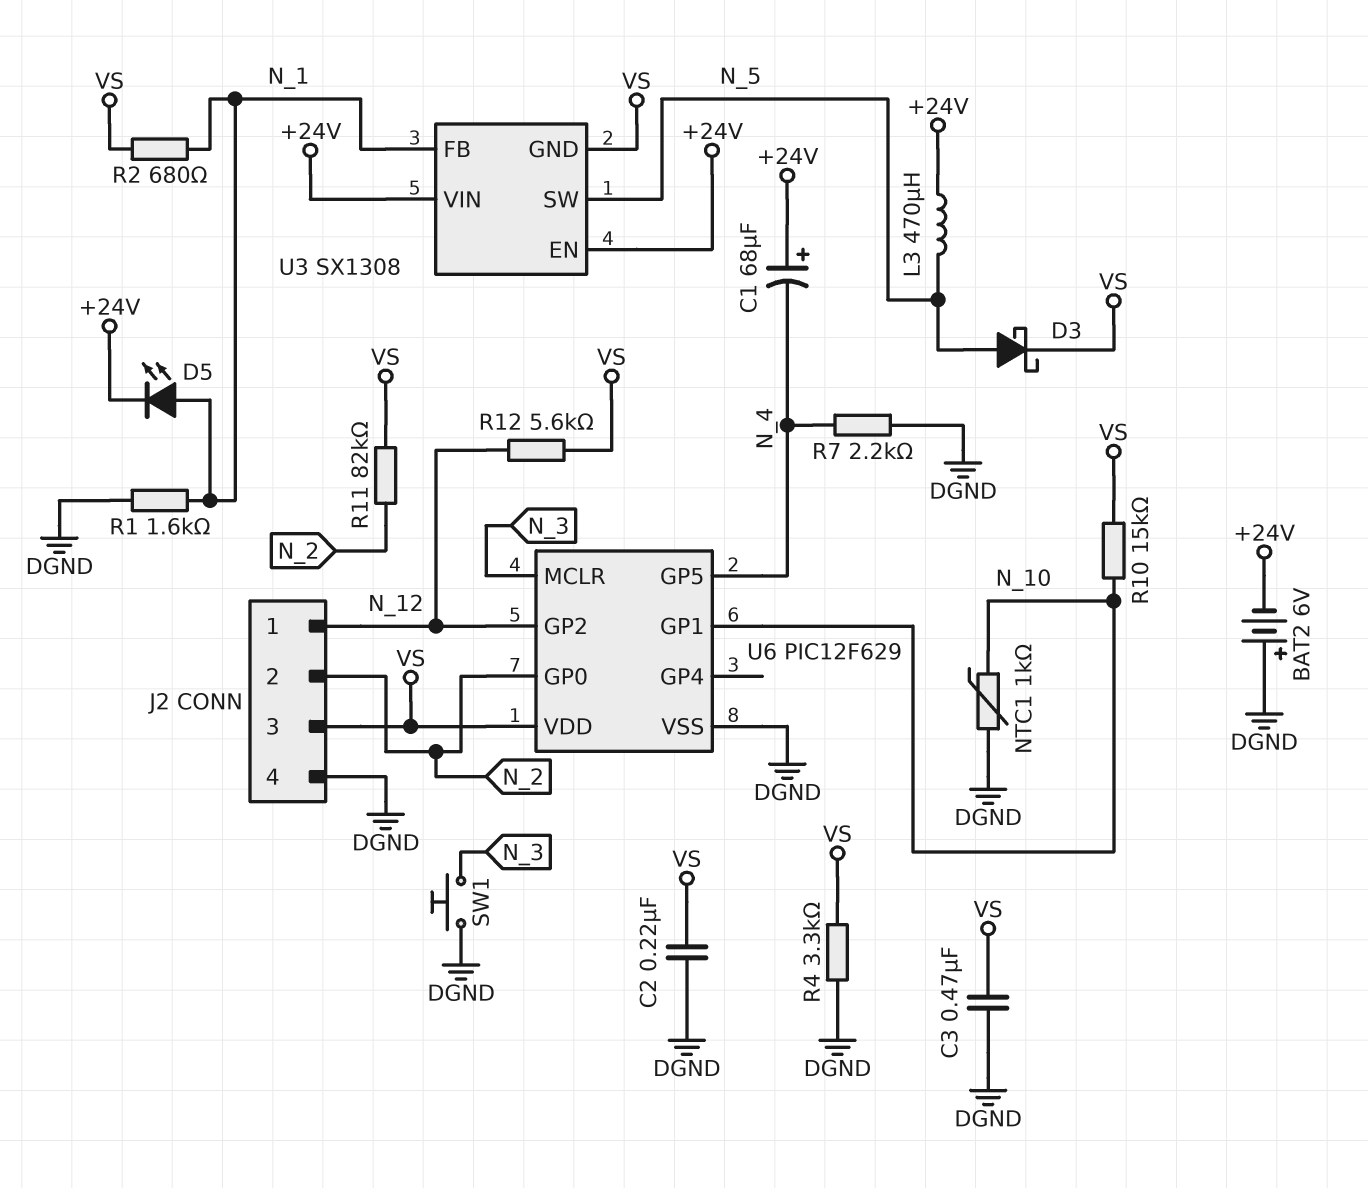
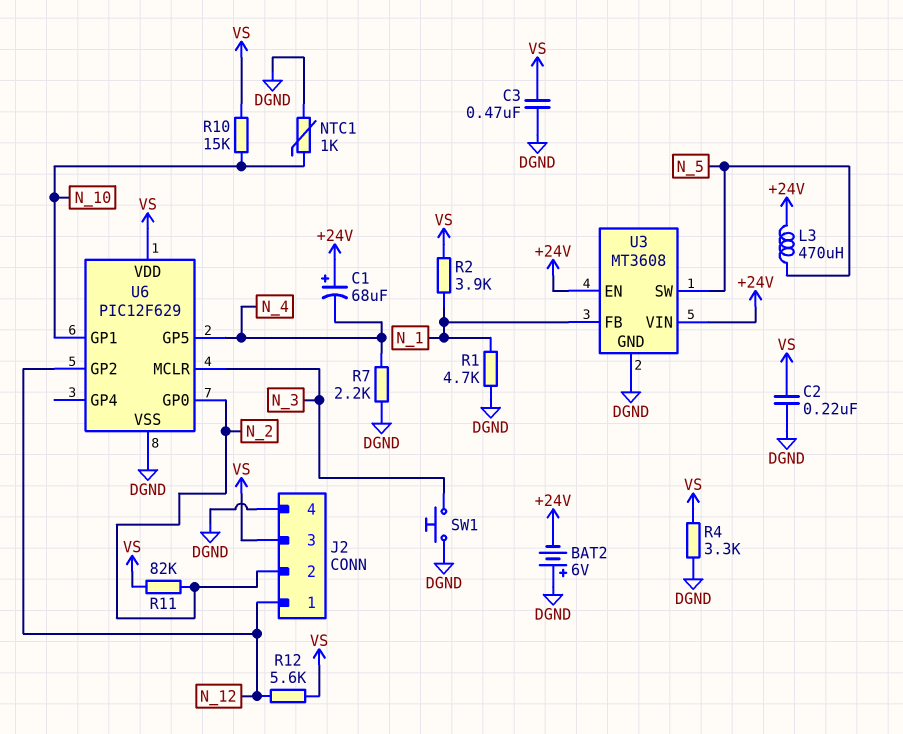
D3: schottky (A N_5, K VS) -> none
D5: LED (A N_1, K +24V) -> none
R1: 1.6k (DGND, N_1) -> 4.7k (DGND, N_1)
R2: 680 (N_1, VS) -> 3.9k (N_1, VS)
U3: SX1308 -> MT3608
U3 pin GND: VS -> DGND

